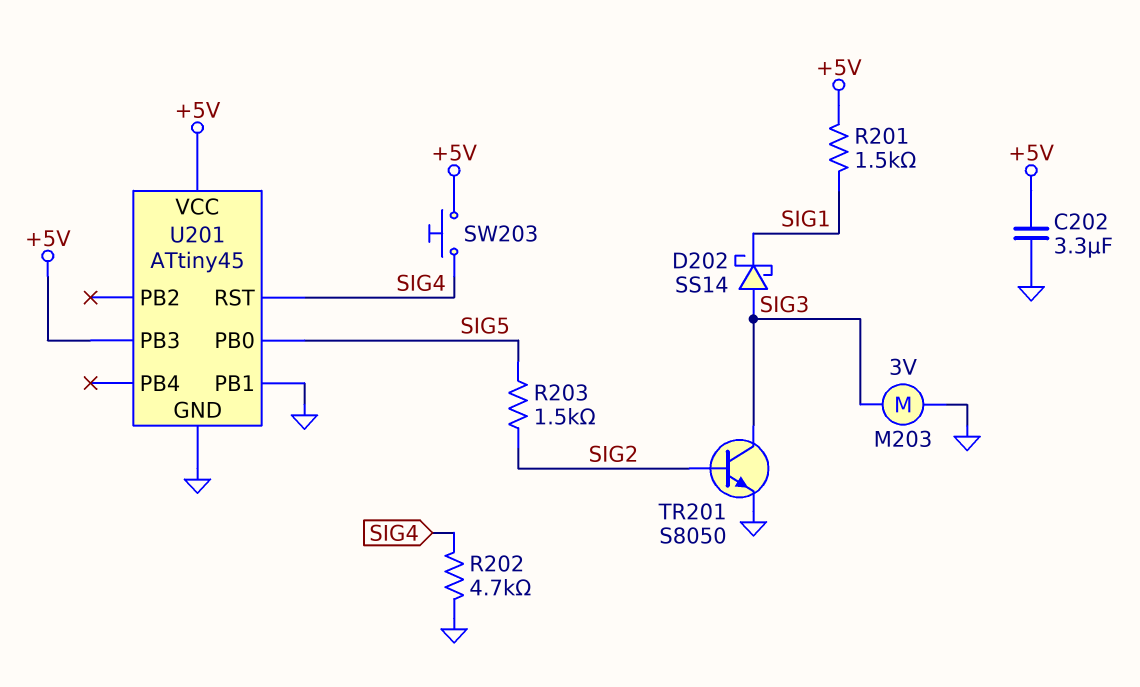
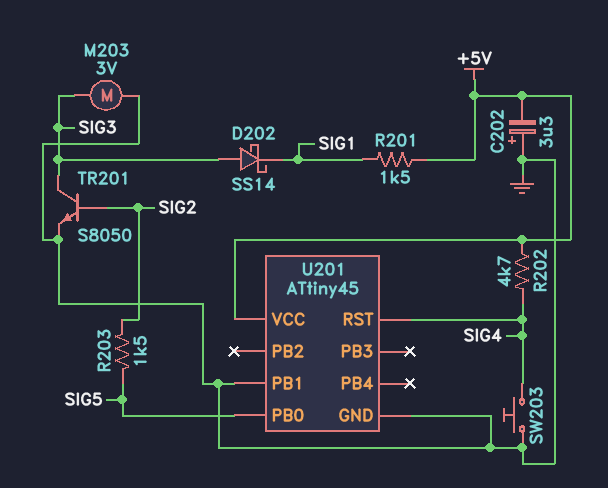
C202: 3.3uF (+5V, GND) -> 3.3uF (plus GND, minus +5V)
R202: 4.7k (GND, SIG4) -> 4.7k (+5V, SIG4)
SW203: button (+5V, SIG4) -> button (GND, SIG4)
U201 pin PB3: +5V -> none

